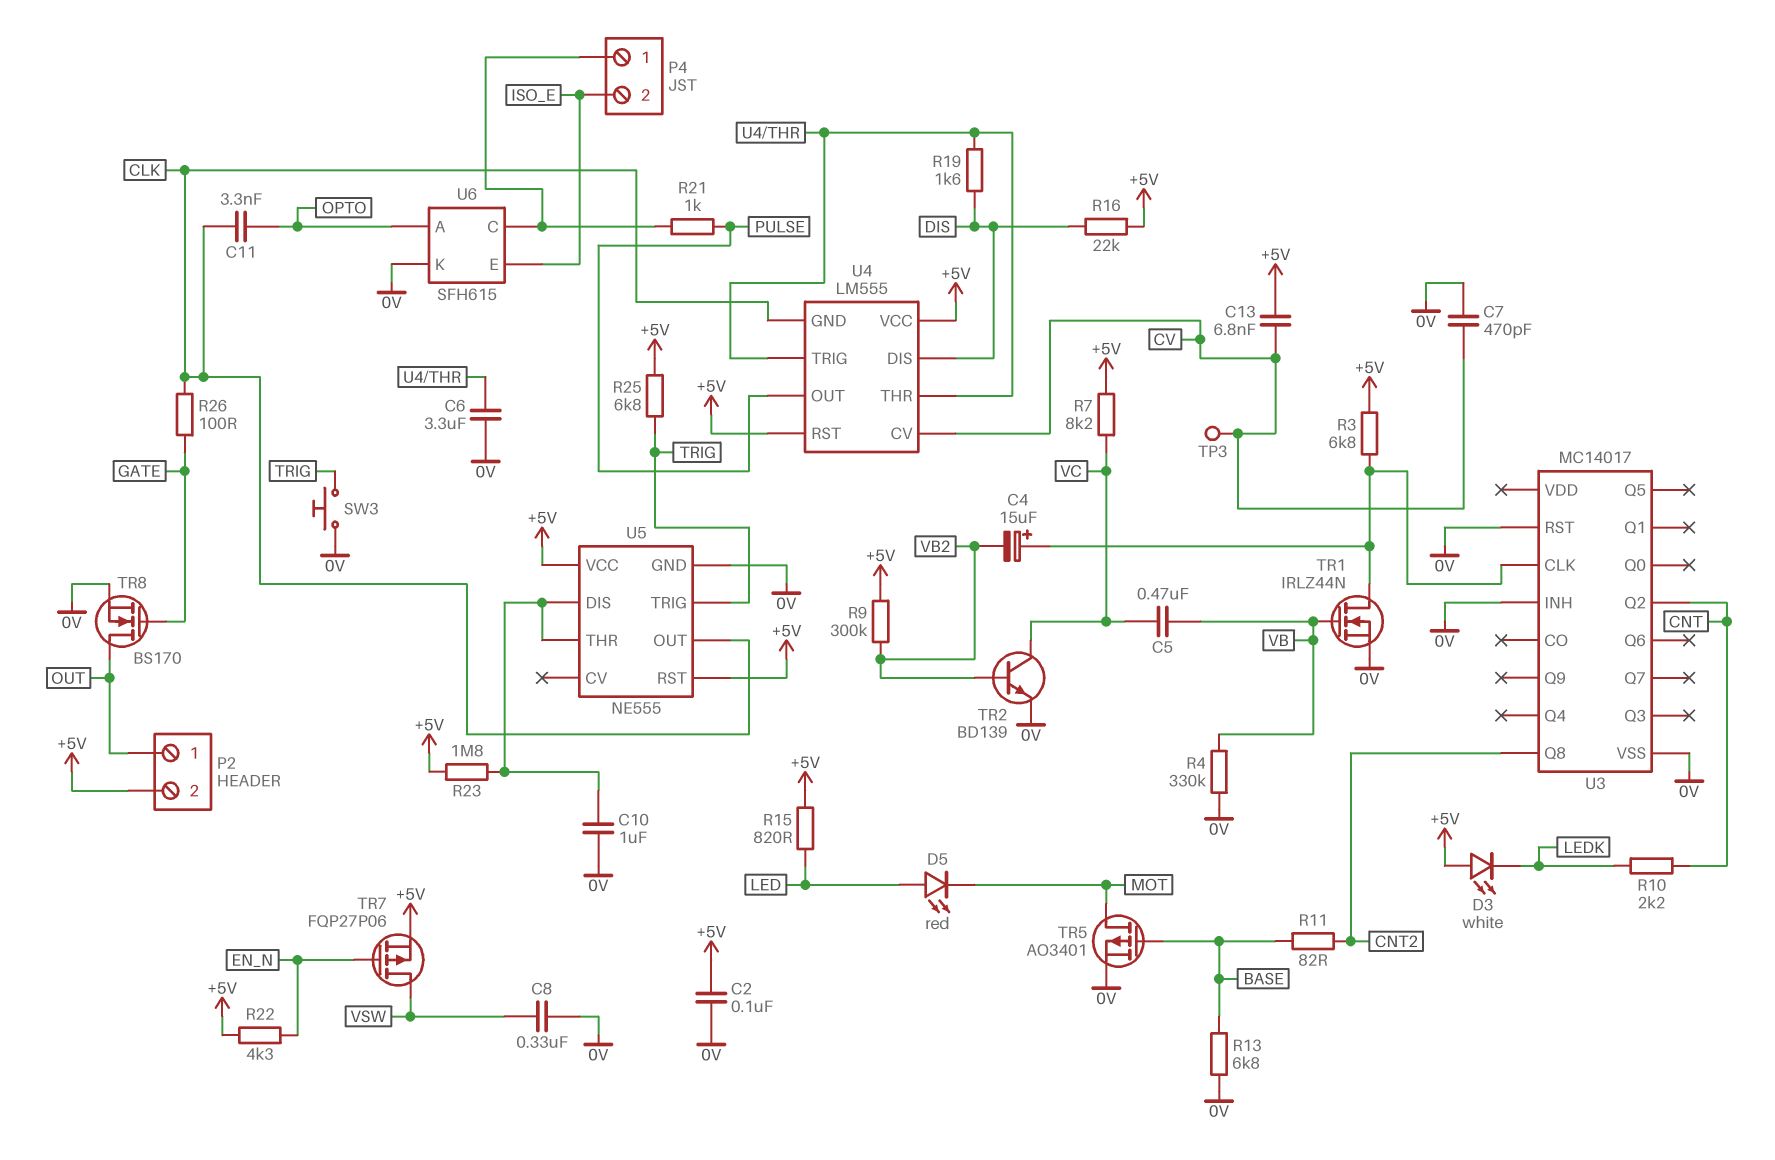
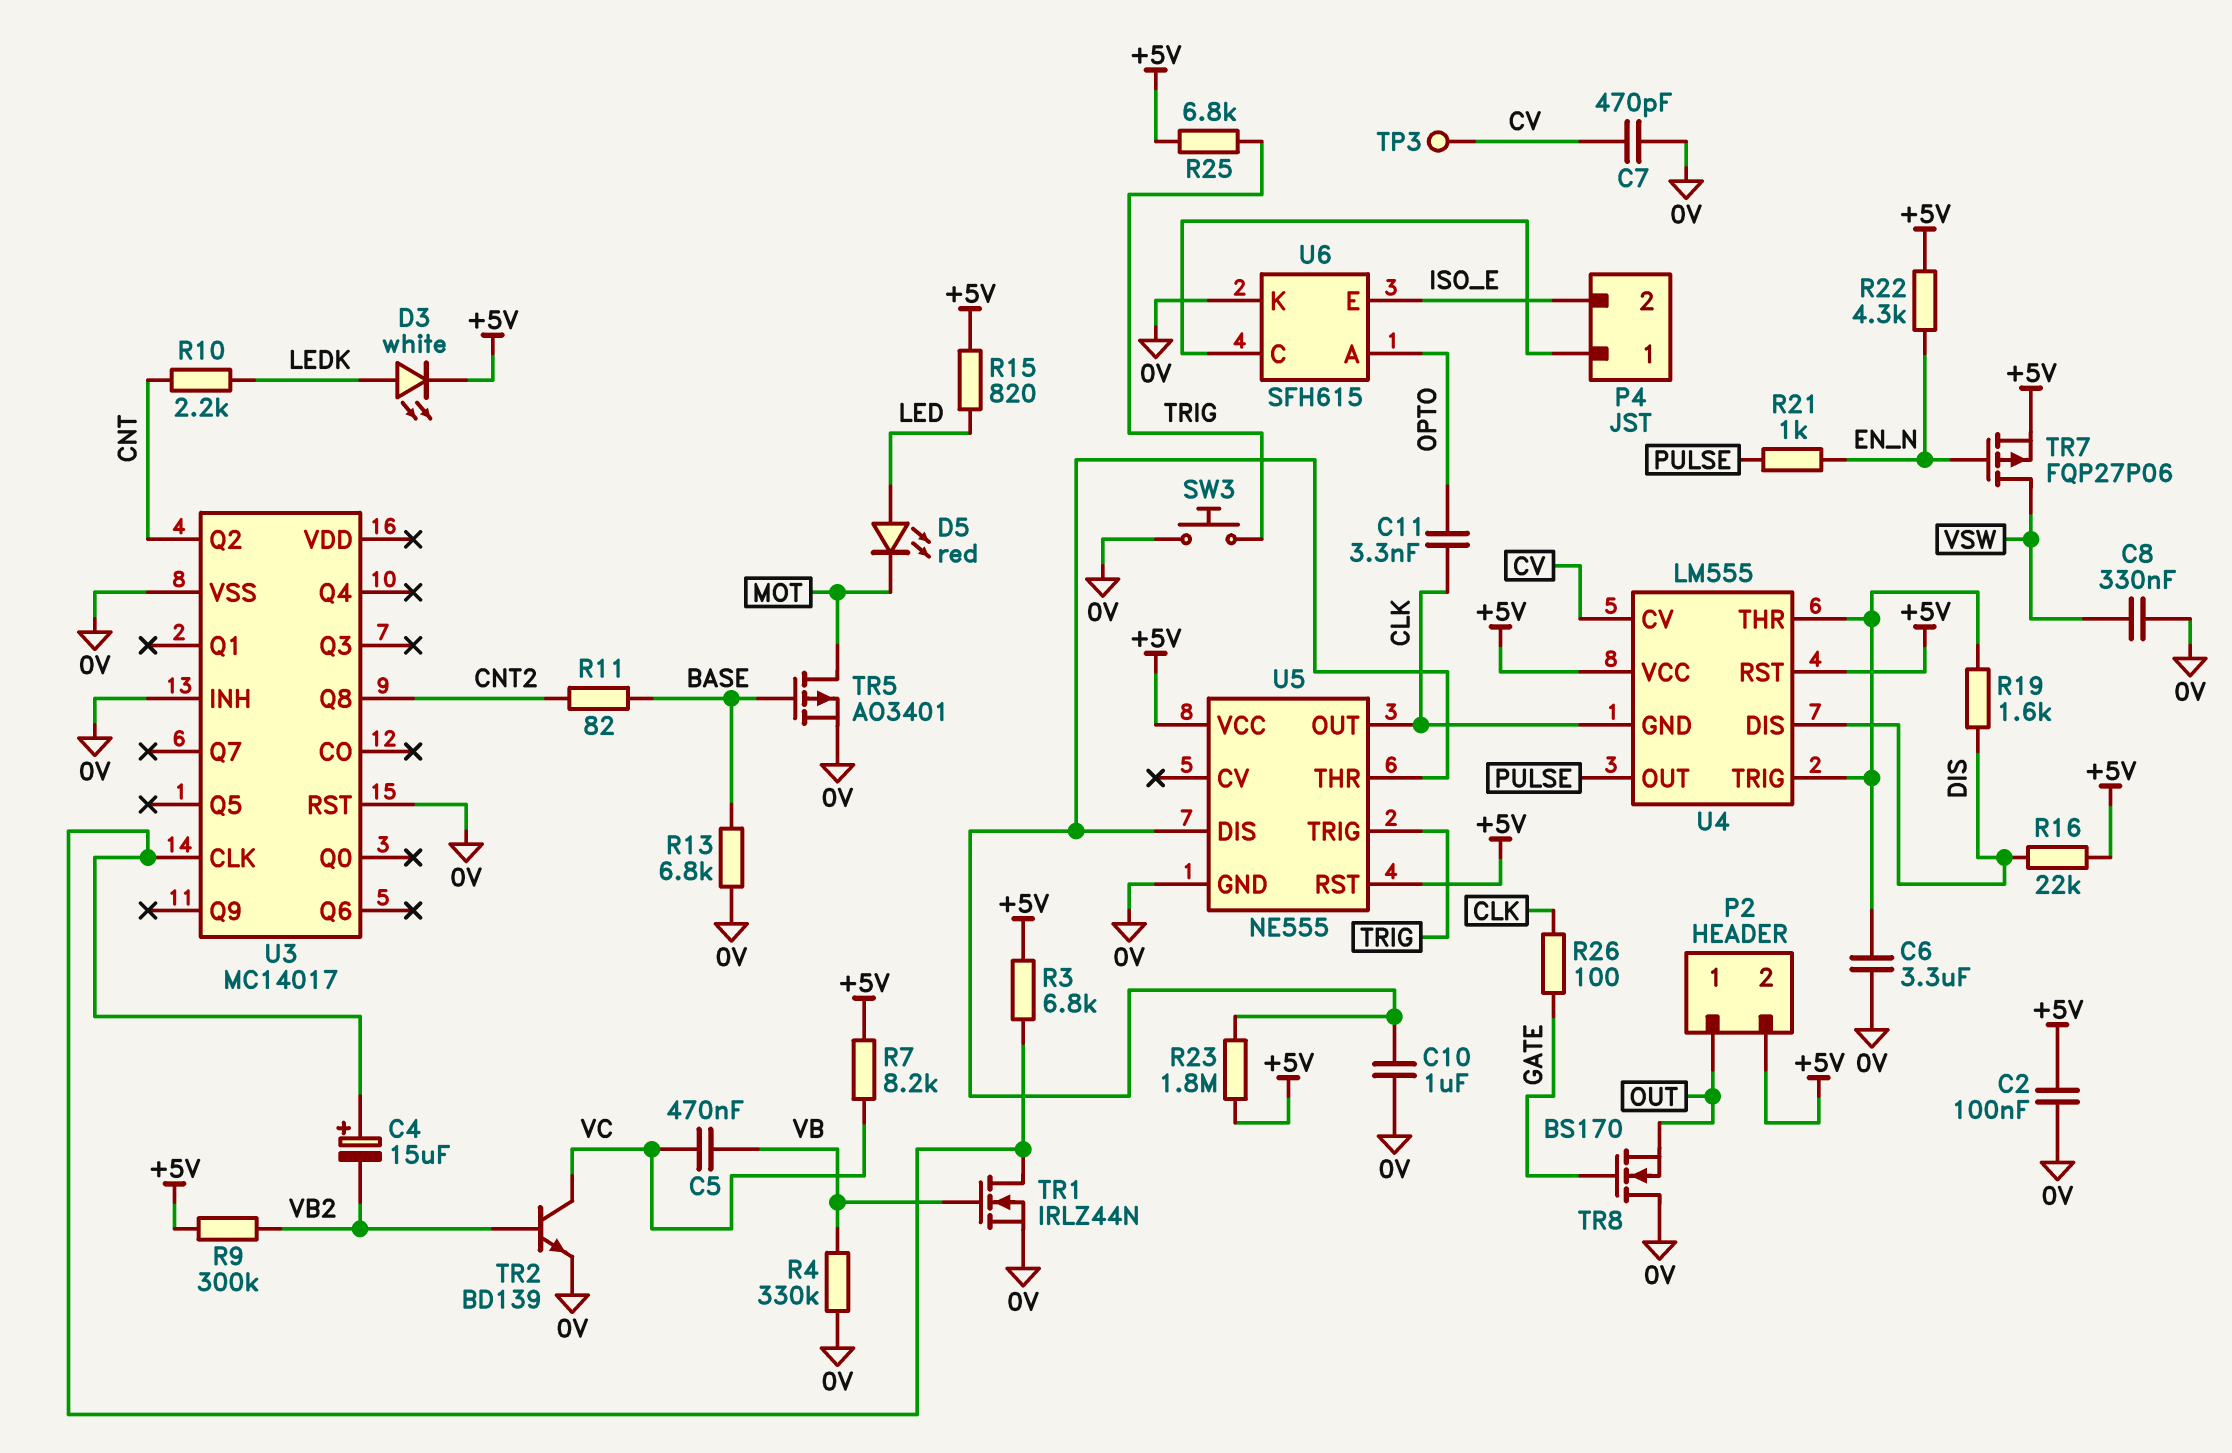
C13: 6.8nF (+5V, CV) -> none
D3: LED white (A +5V, K LEDK) -> LED white (A LEDK, K +5V)
R21: 1k (P4/1, PULSE) -> 1k (EN_N, PULSE)
TR8: NMOS BS170 (G GATE, D OUT, S 0V) -> NMOS BS170 (G GATE, D 0V, S OUT)

